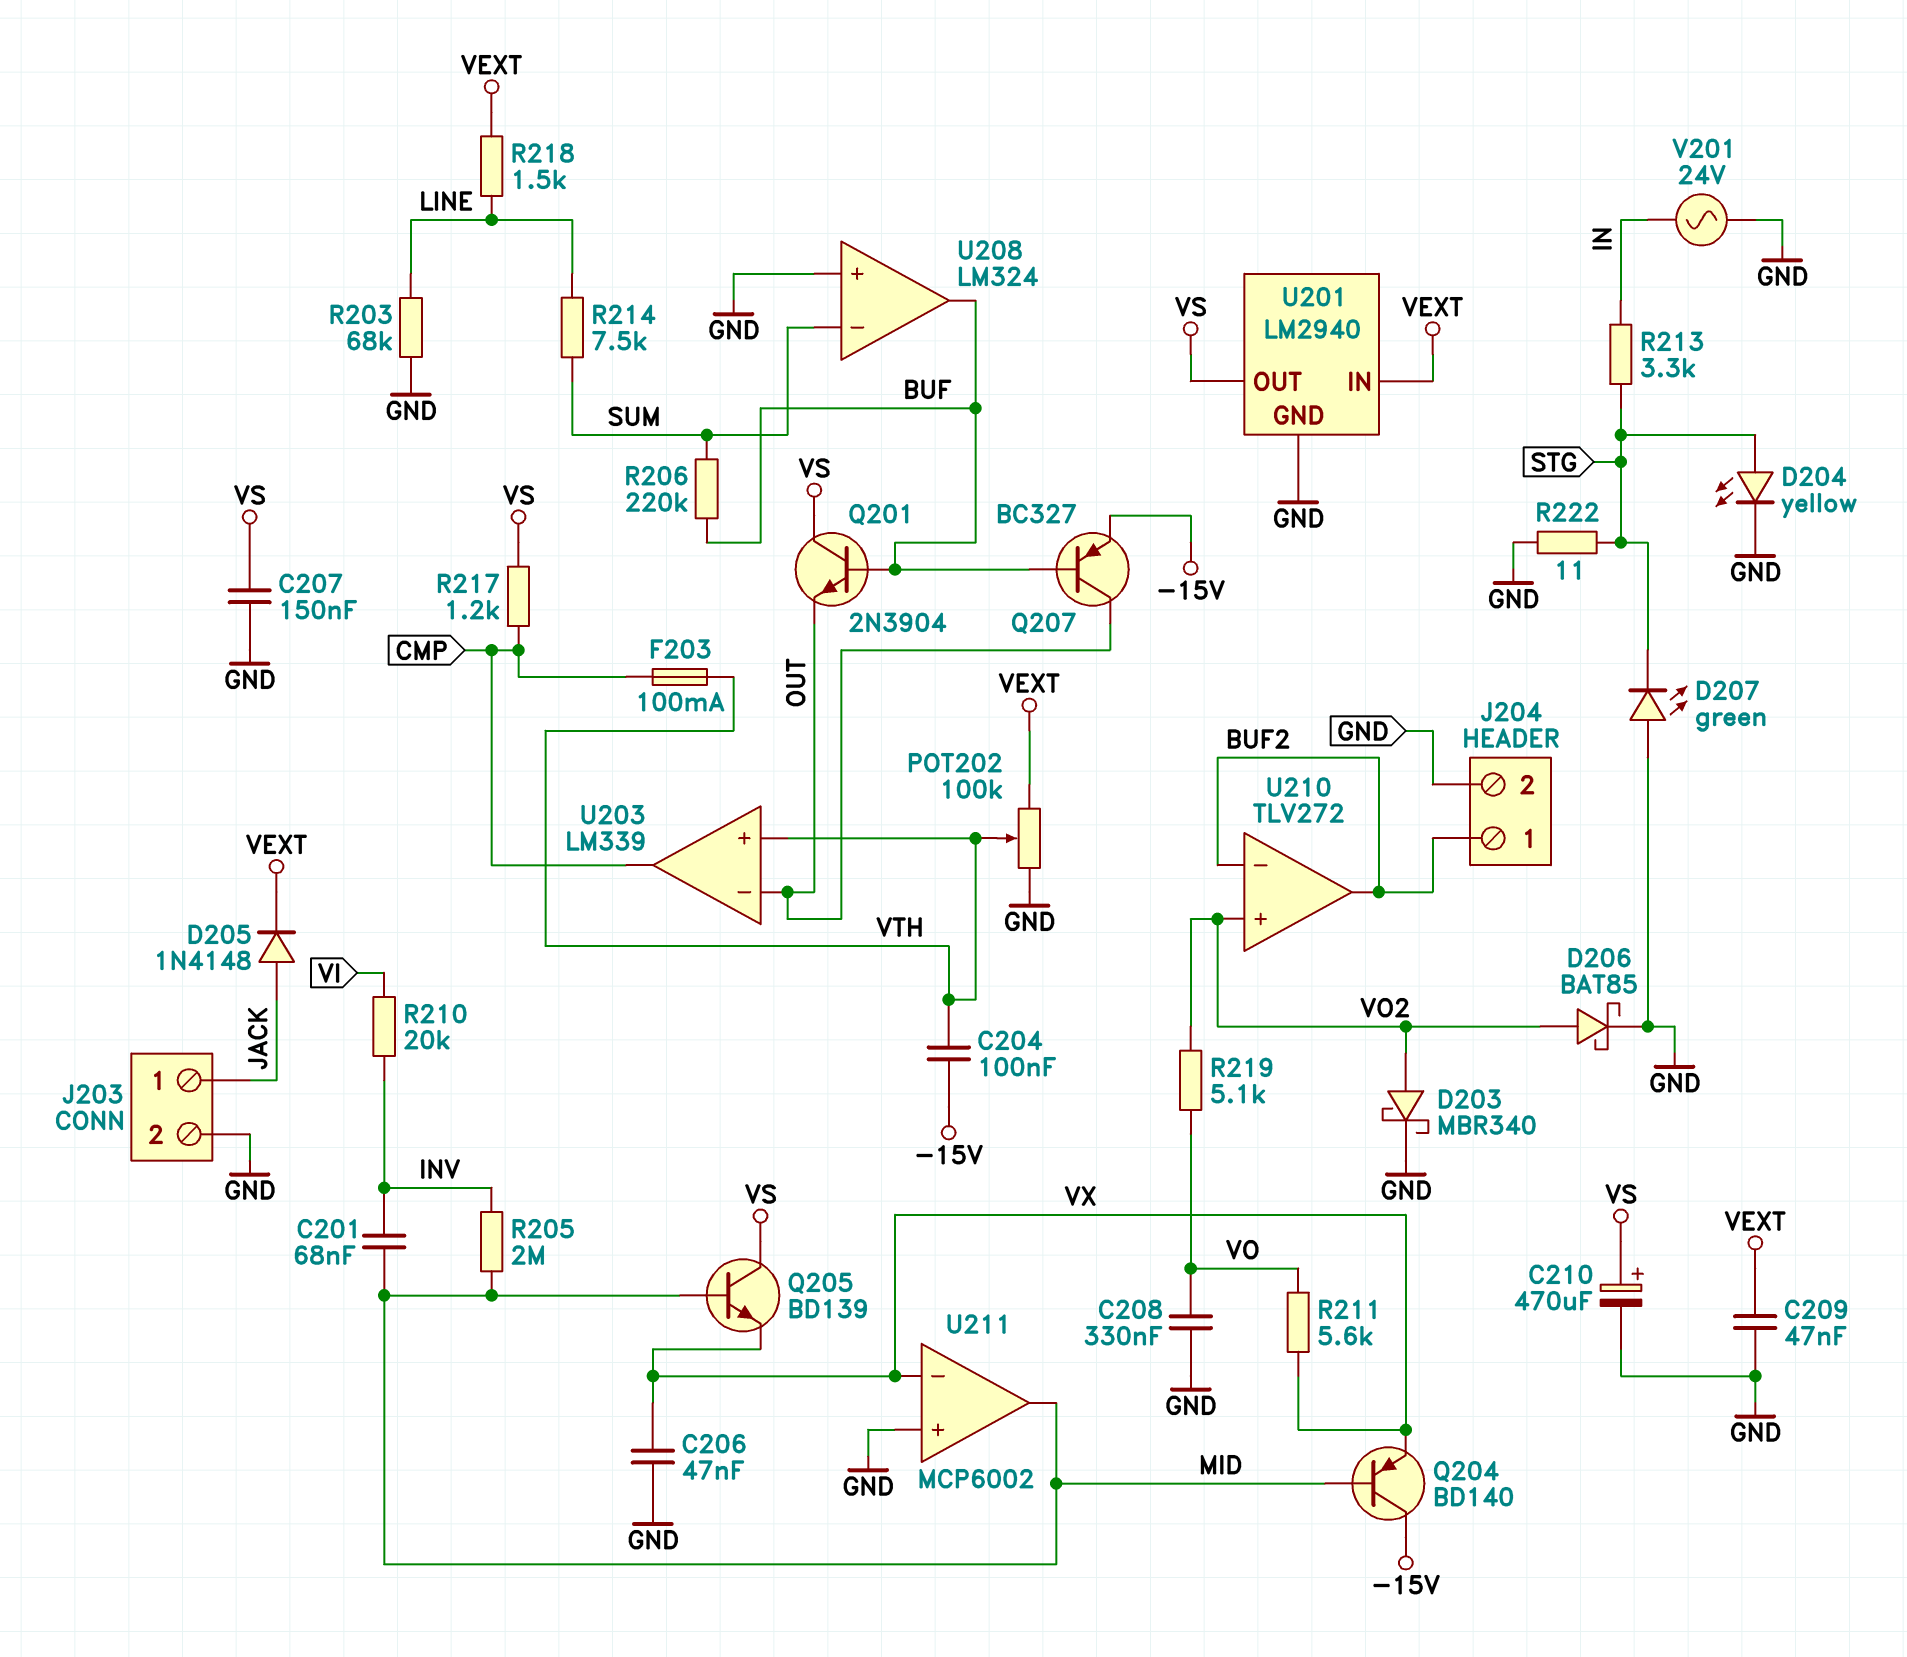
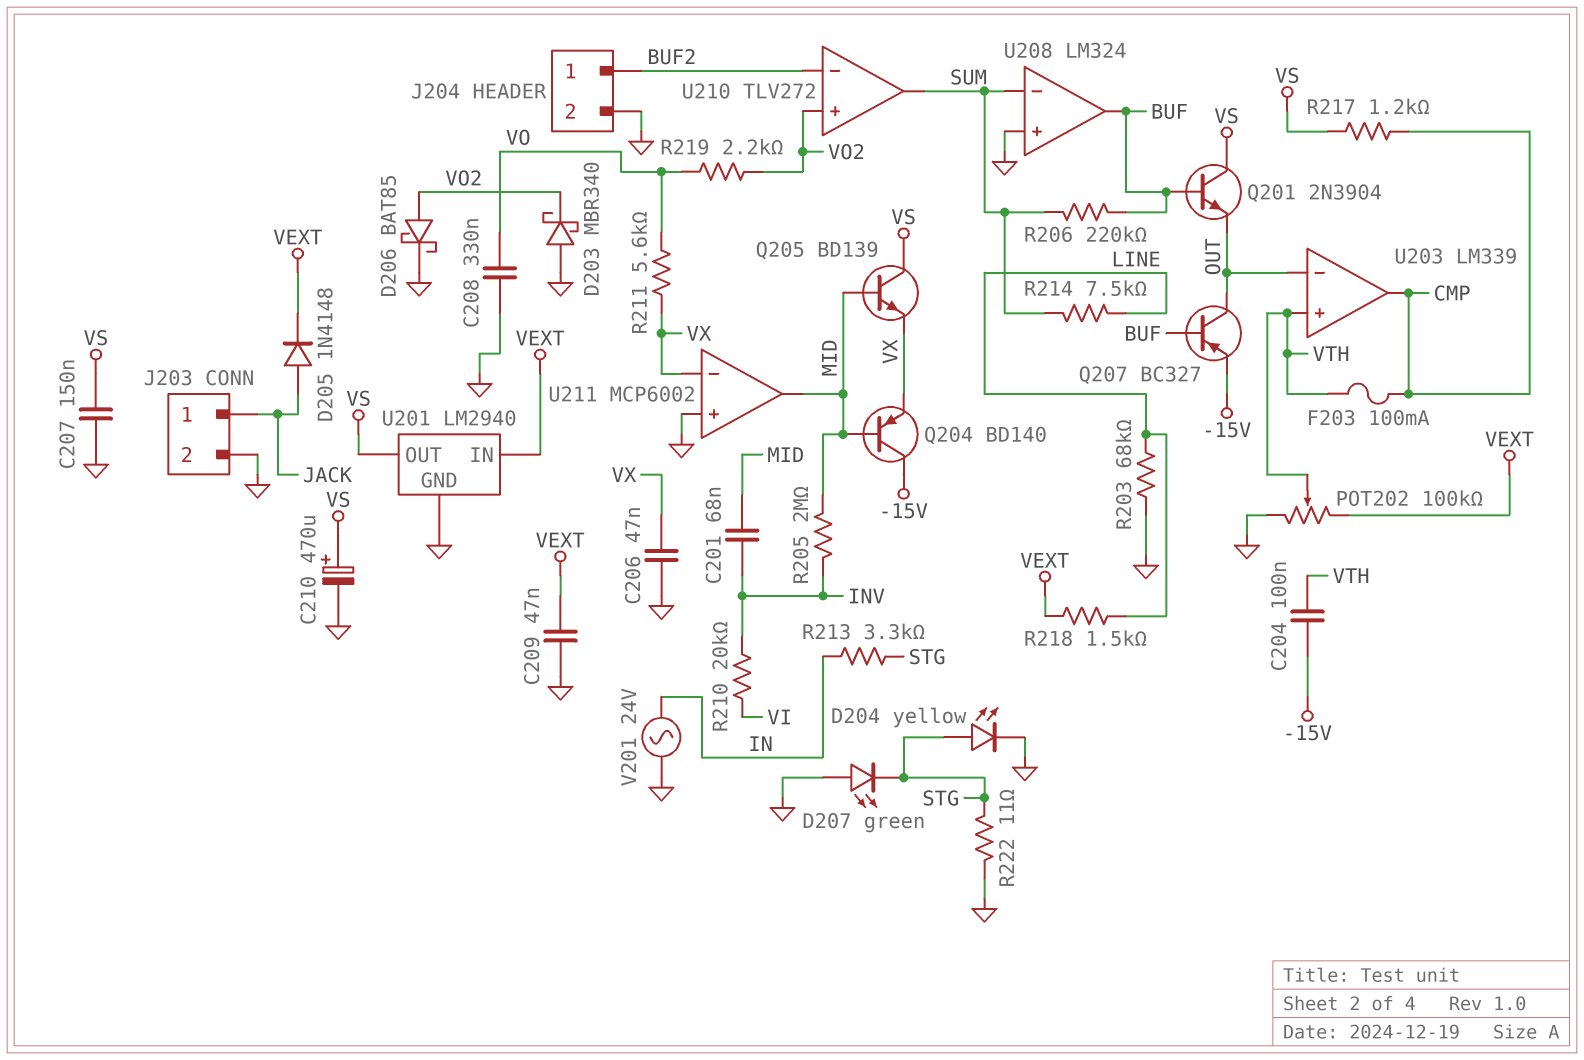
D203: schottky MBR340 (A VO2, K GND) -> schottky MBR340 (A GND, K VO2)
R219: 5.1k (VO, VO2) -> 2.2k (VO, VO2)
U210 pin out: BUF2 -> SUM

